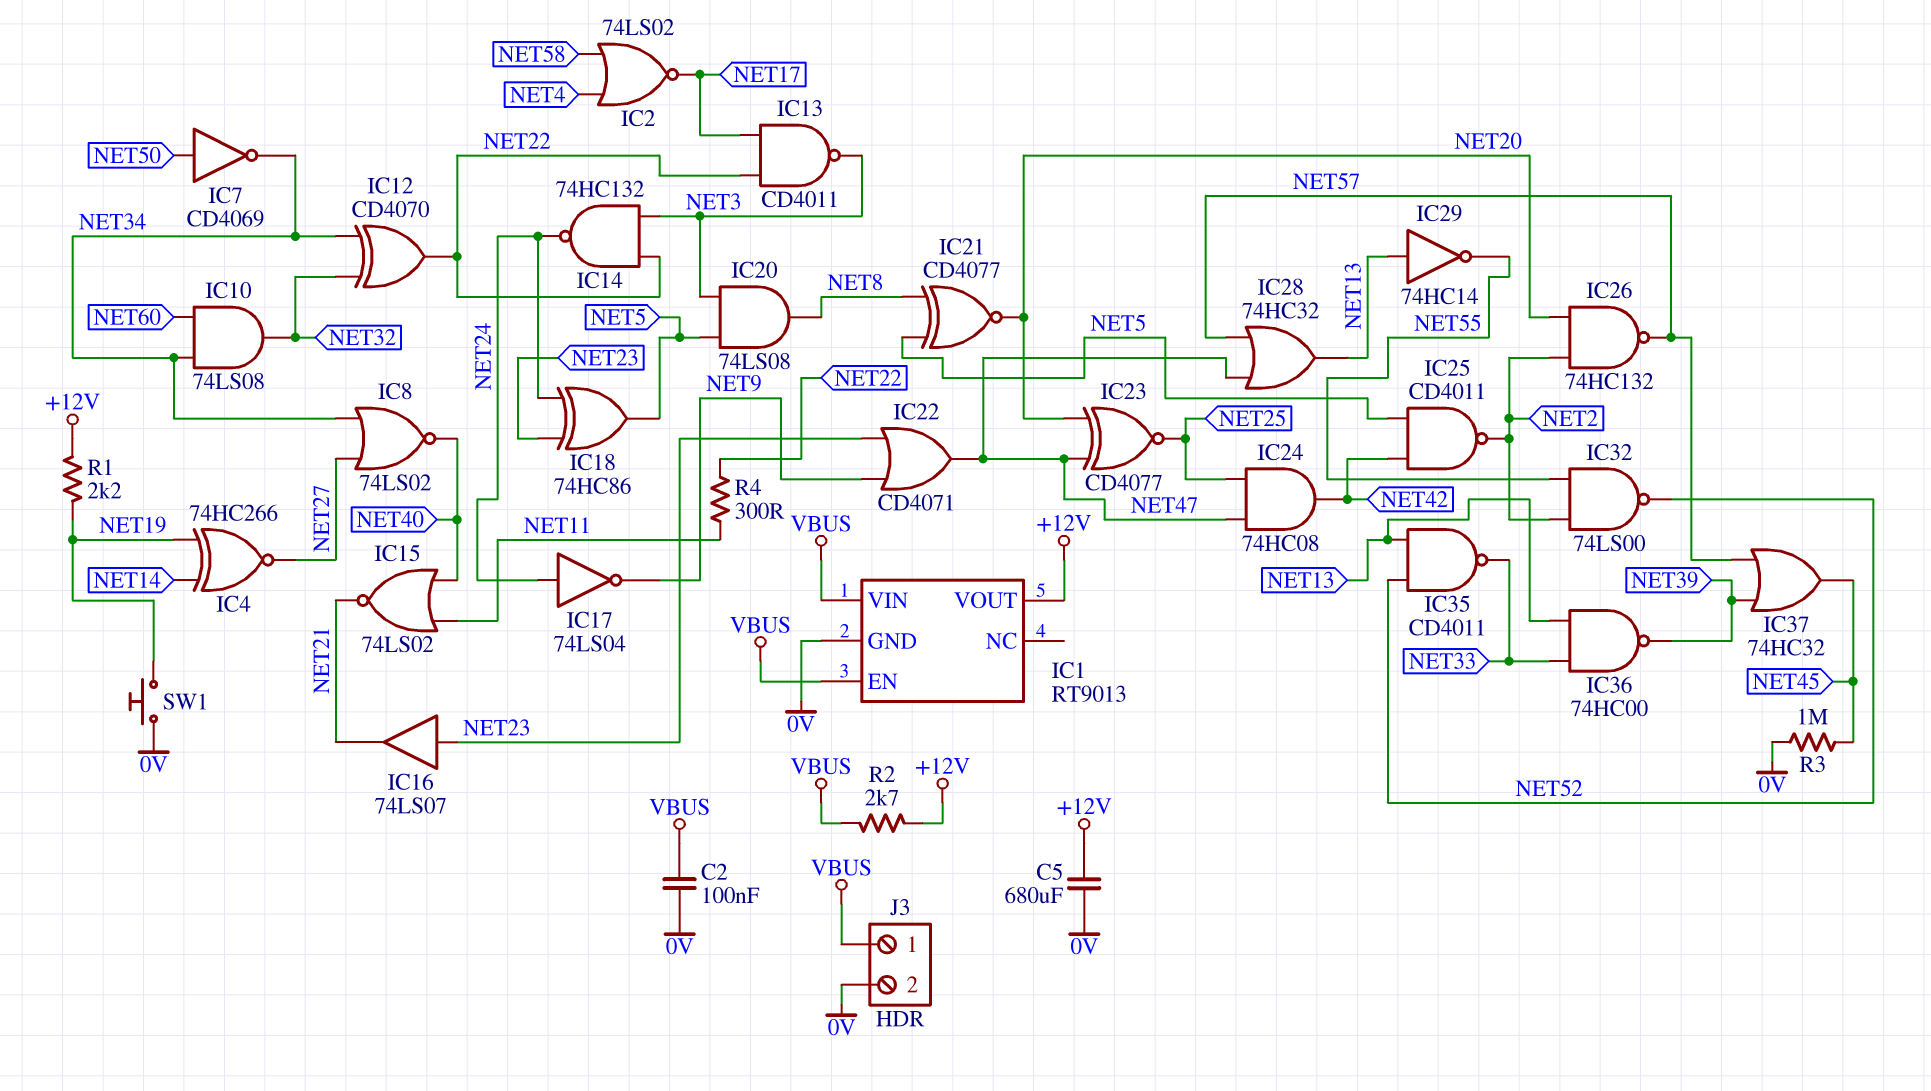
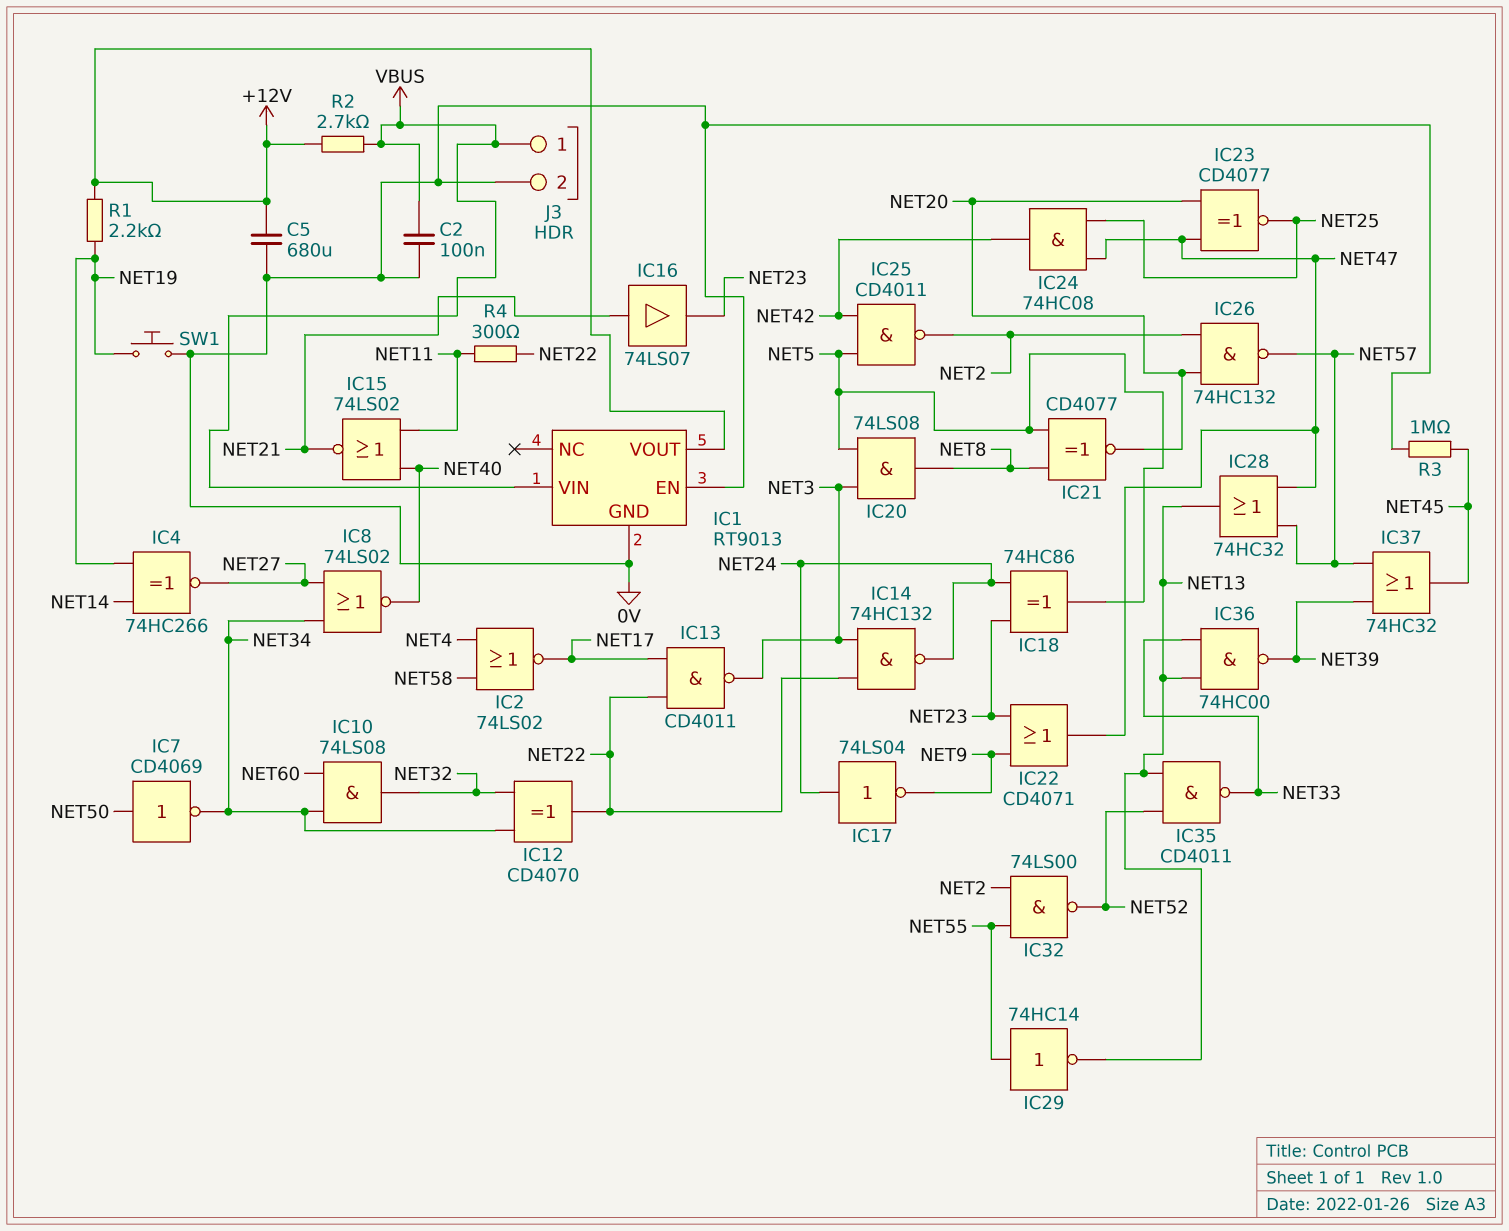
IC1 pin EN: VBUS -> 0V
IC16: buffer 74LS07 (in NET23, out NET21) -> buffer 74LS07 (in NET21, out NET23)
IC29: NOT 74HC14 (in NET13, out NET55) -> NOT 74HC14 (in NET55, out NET13)

